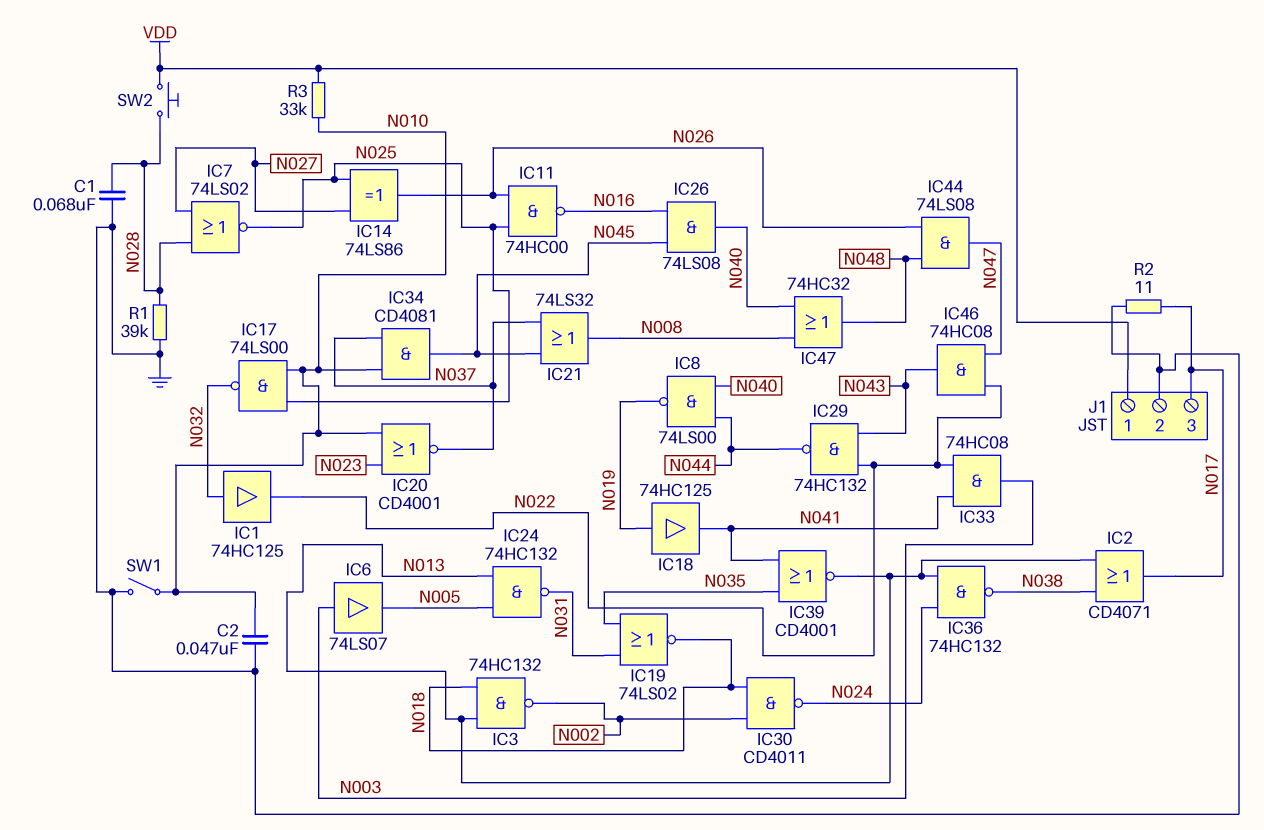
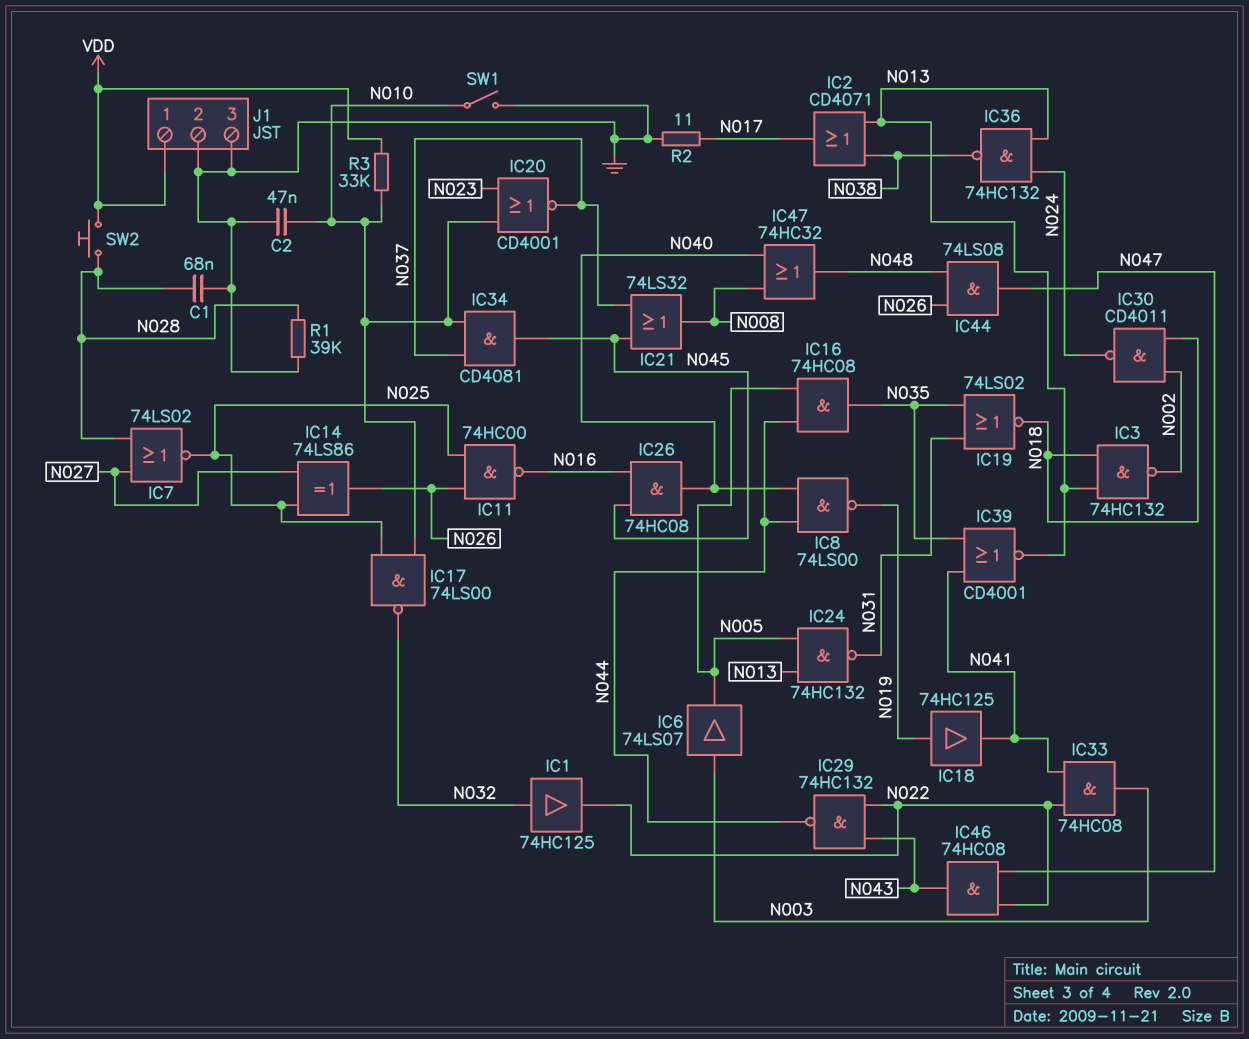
IC16: none -> AND 74HC08 (in N005, in N044, out N035)
IC26: AND 74LS08 (in N016, in N045, out N040) -> AND 74HC08 (in N016, in N045, out N040)
J1 pin 3: N017 -> GND

